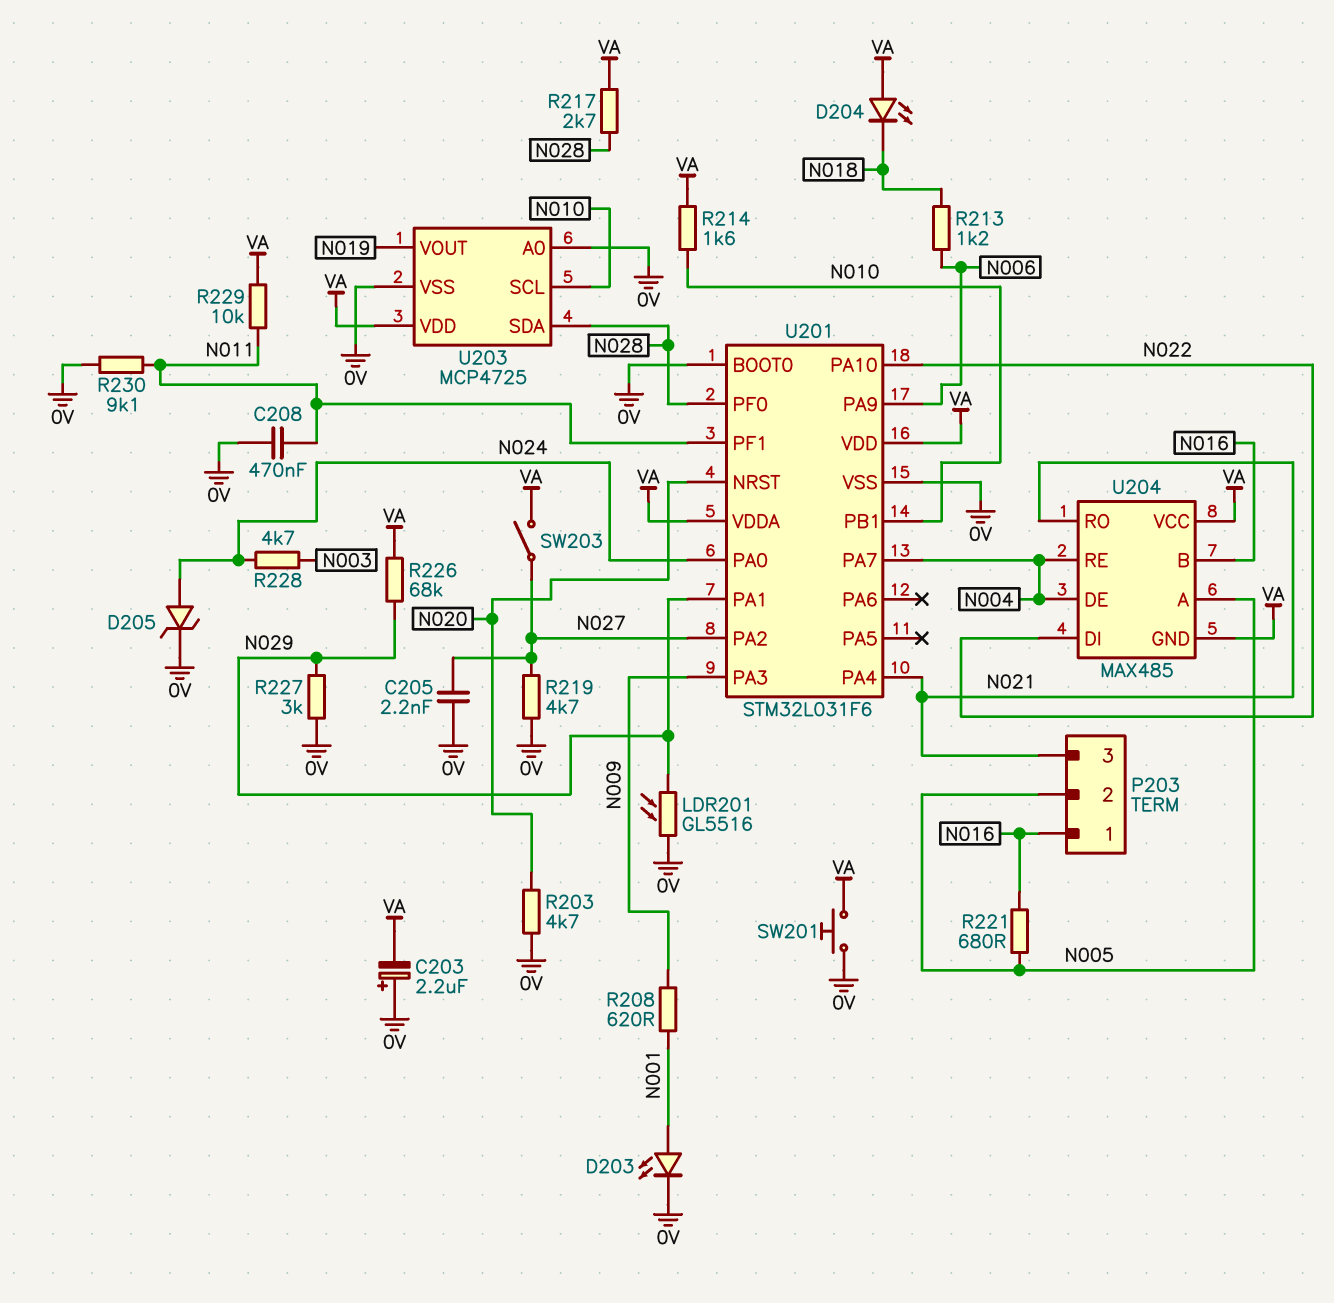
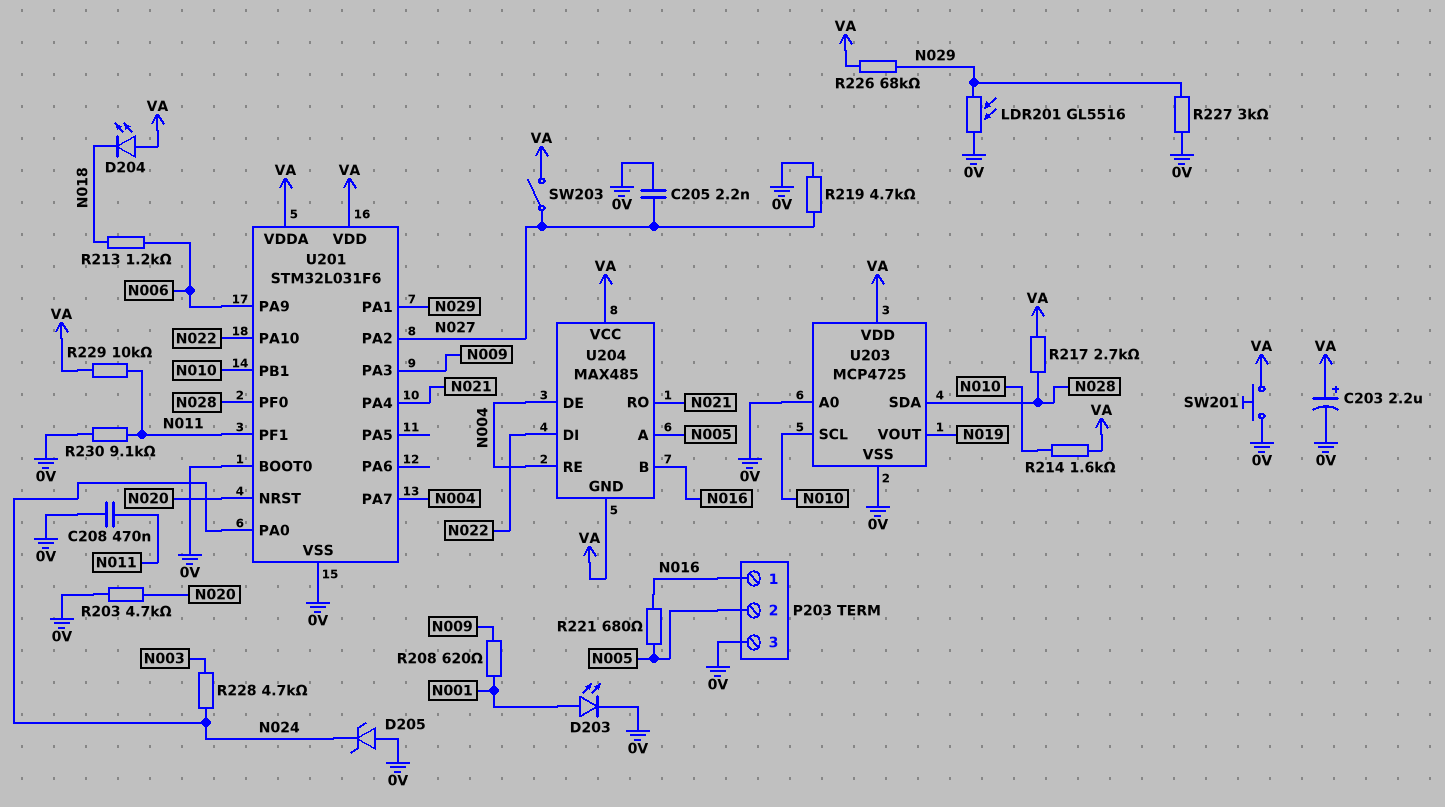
C203: 2.2uF (plus 0V, minus VA) -> 2.2uF (plus VA, minus 0V)
D205: zener (A N024, K 0V) -> zener (A 0V, K N024)
P203 pin 3: N021 -> 0V

